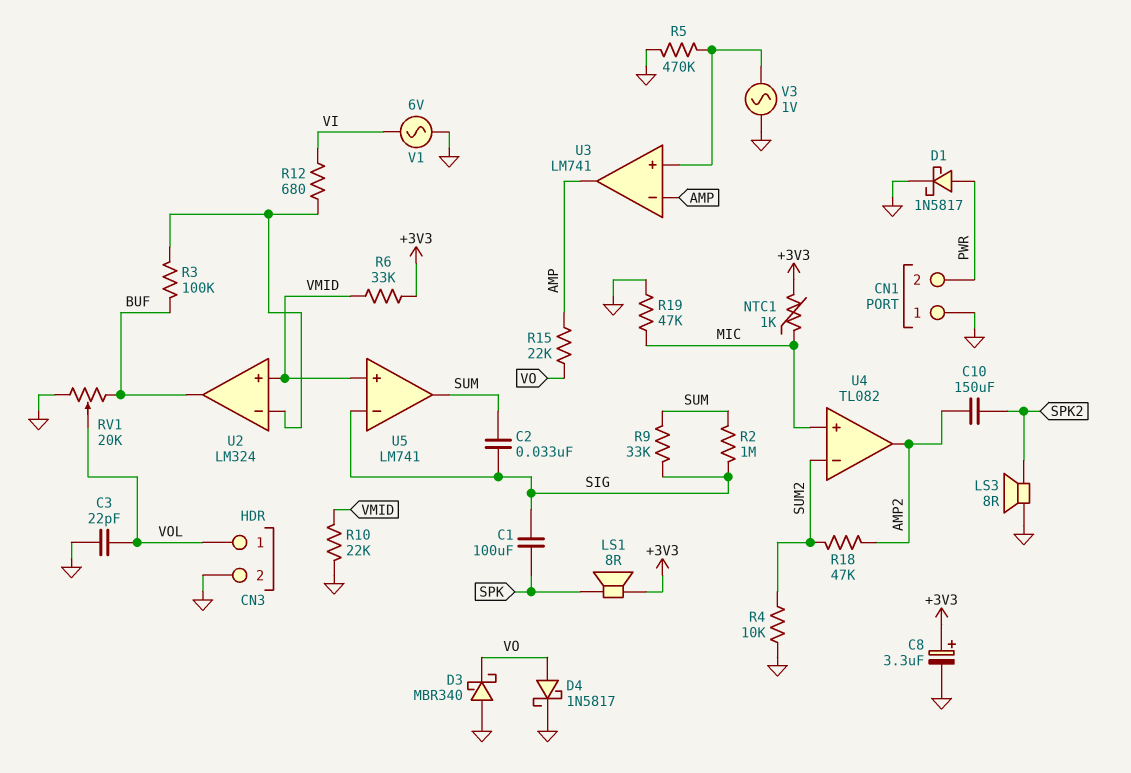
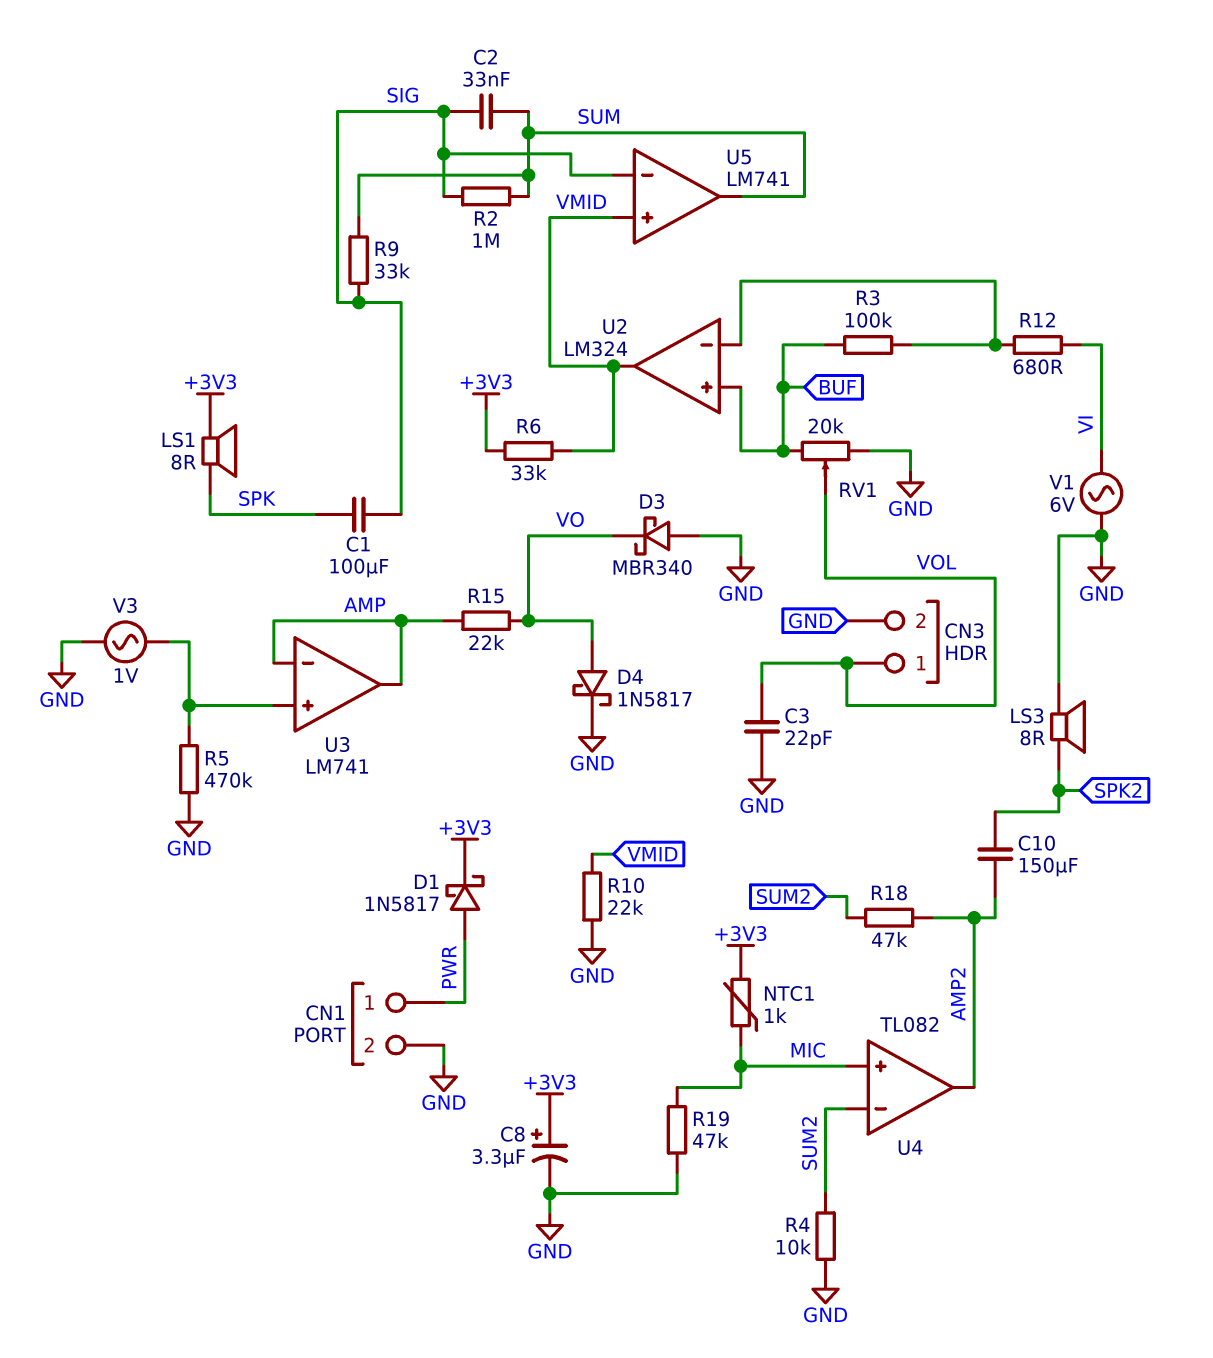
CN1 pin 1: GND -> PWR
CN1 pin 2: PWR -> GND
D1: schottky 1N5817 (A PWR, K GND) -> schottky 1N5817 (A PWR, K +3V3)
U2 pin in+: VMID -> BUF
U2 pin out: BUF -> VMID

